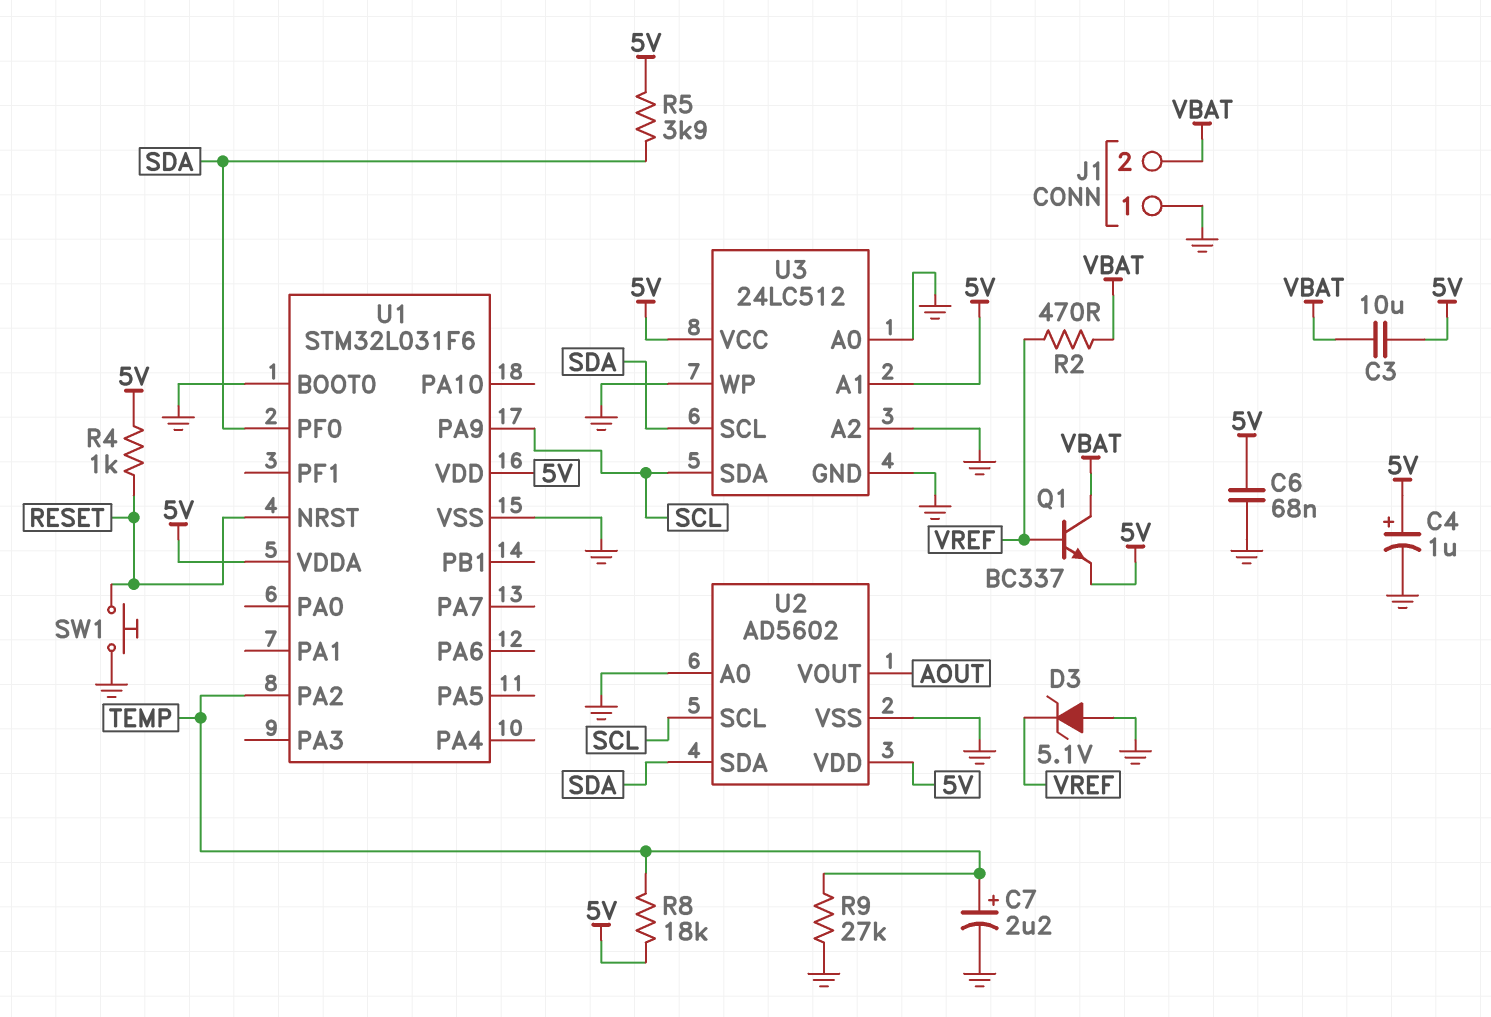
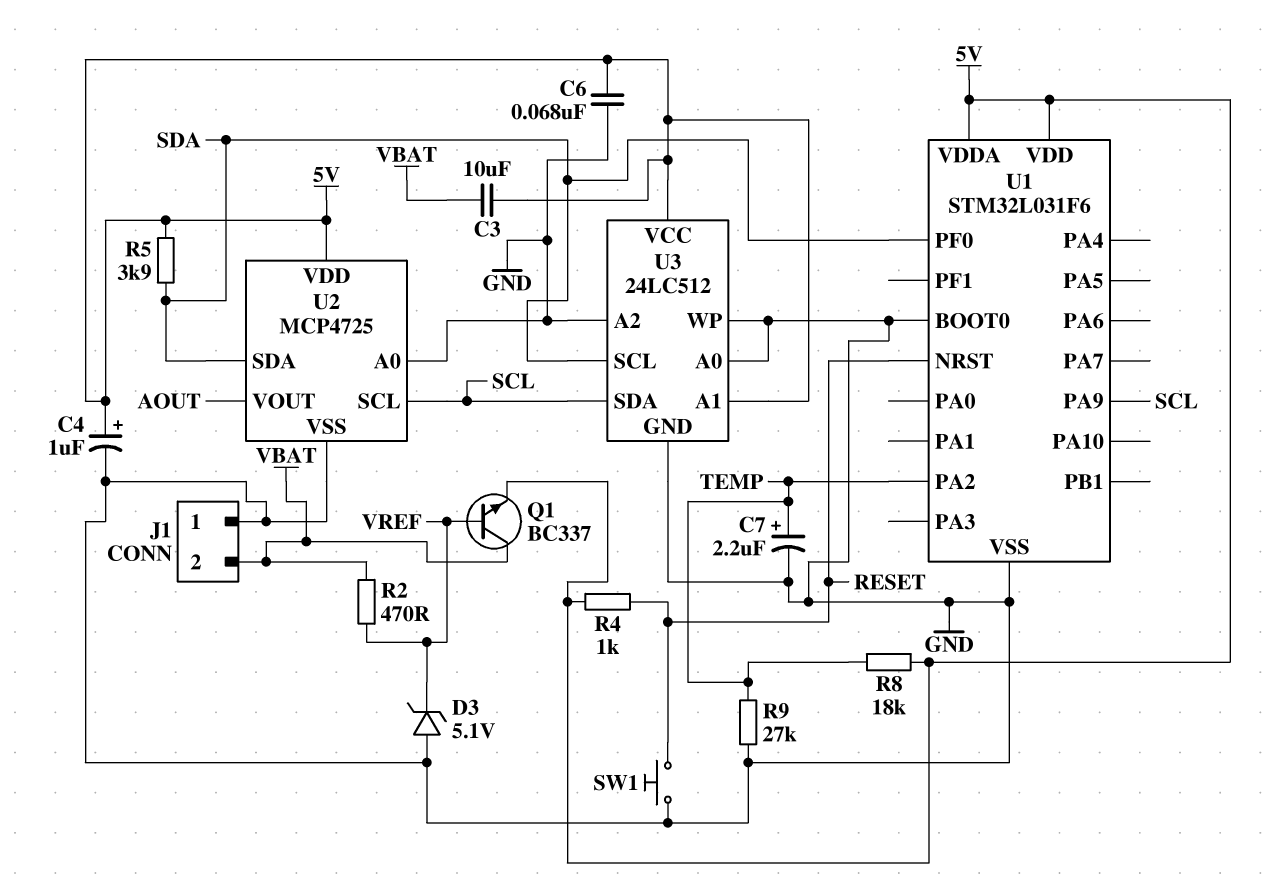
U2: AD5602 -> MCP4725

